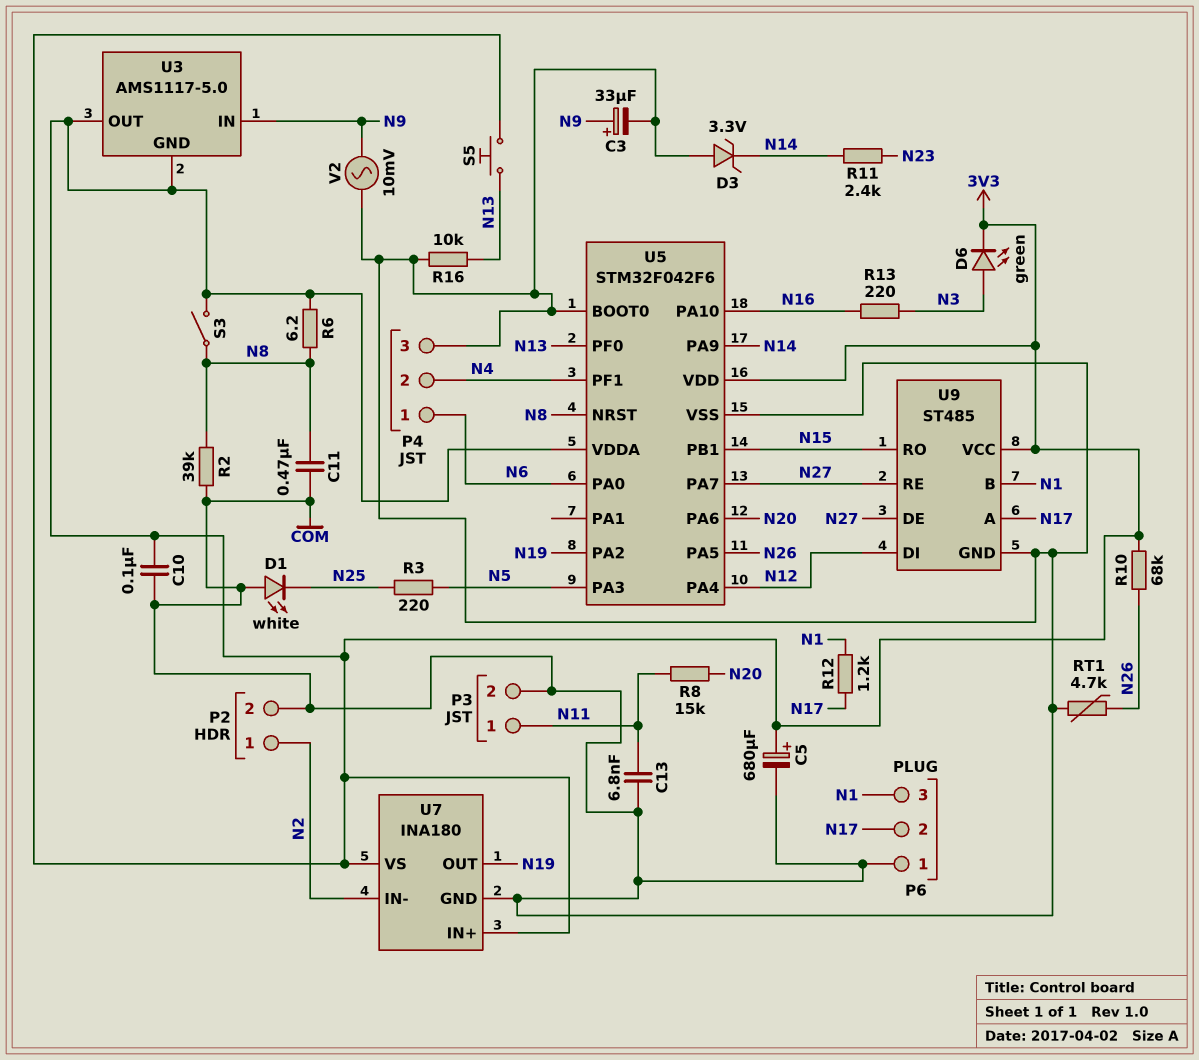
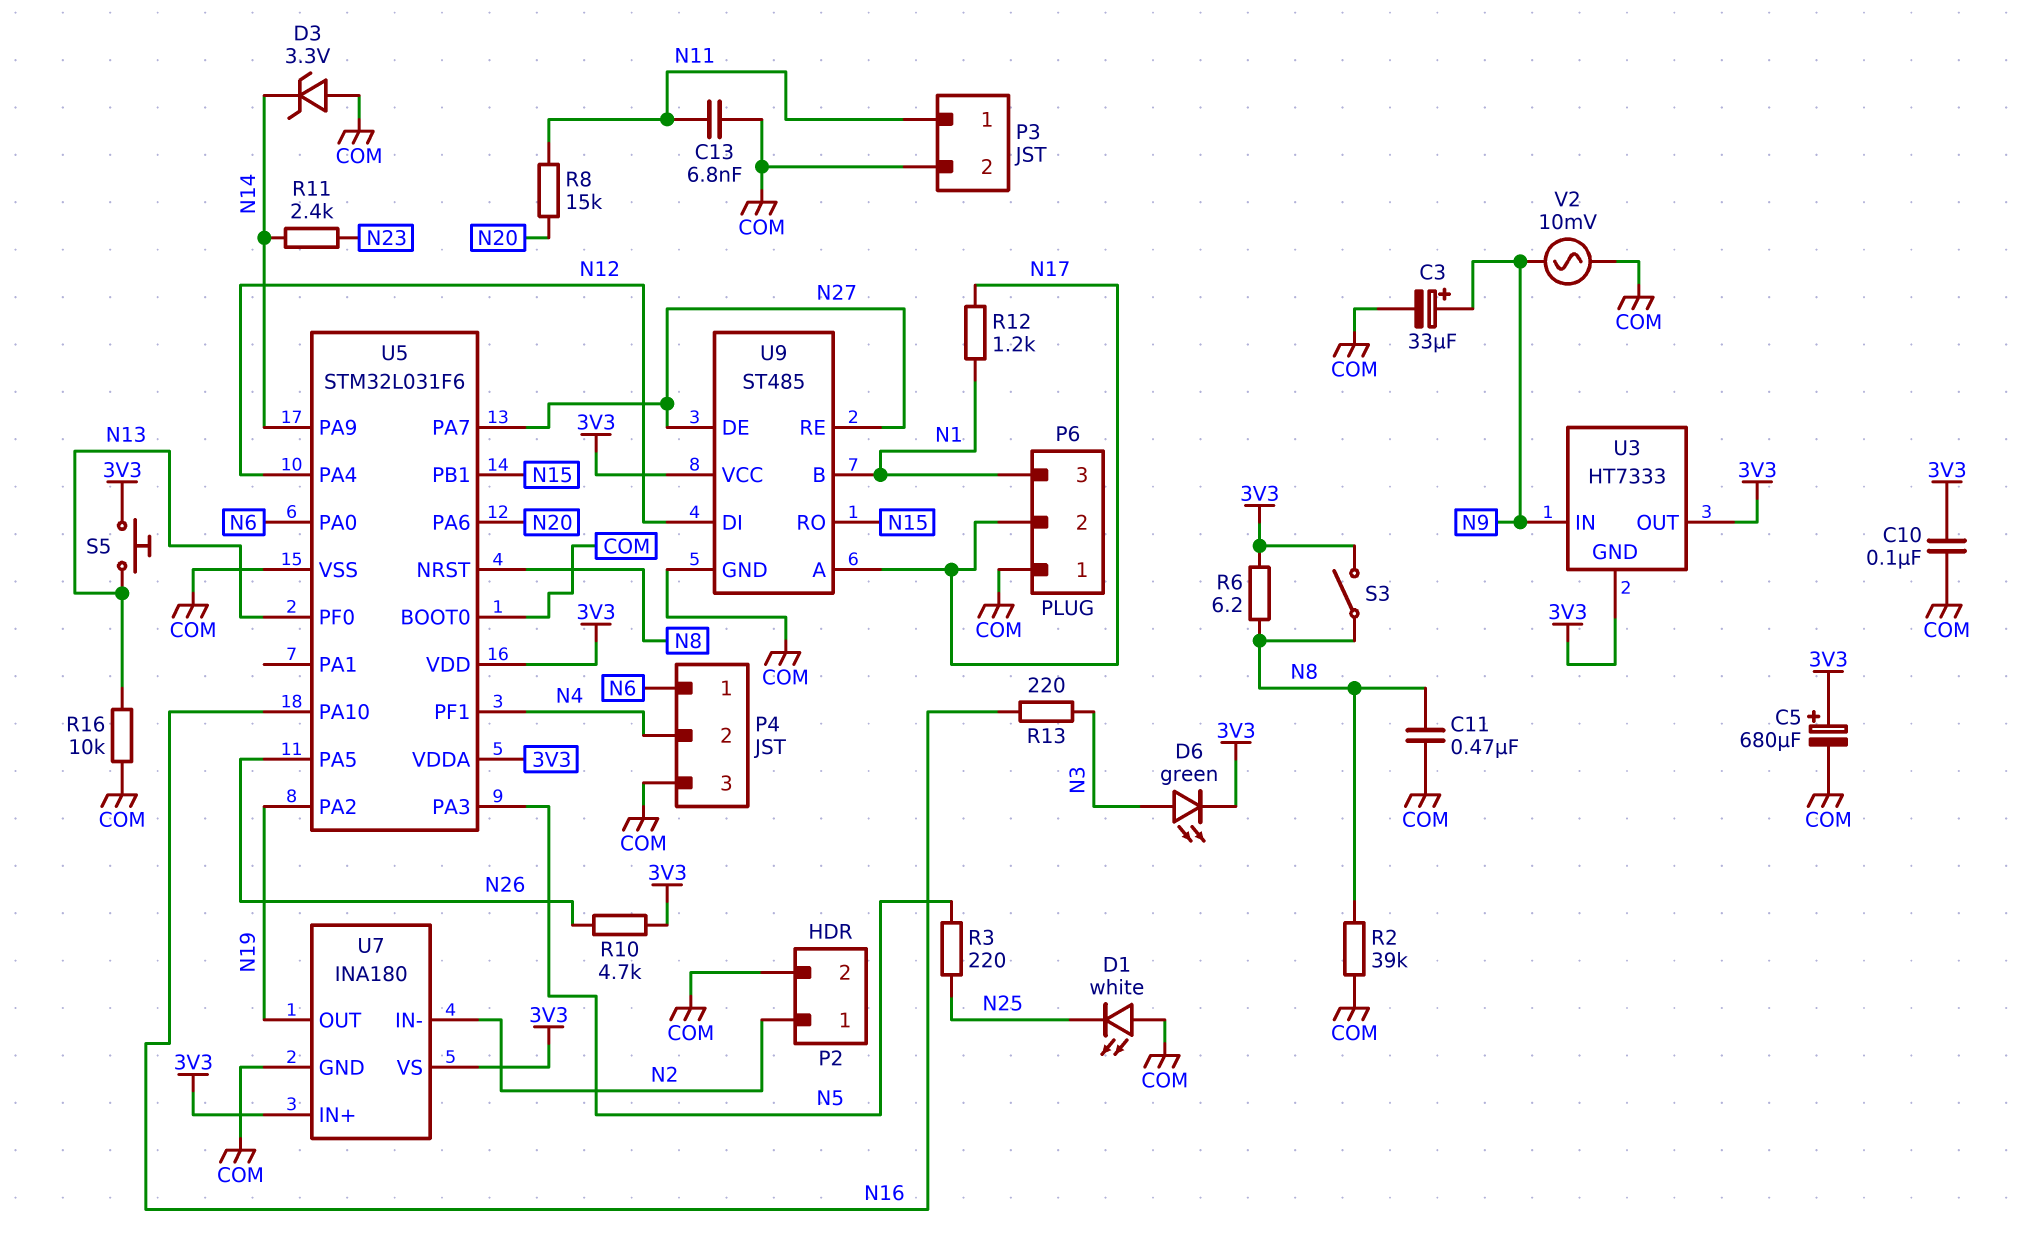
R10: 68k (3V3, N26) -> 4.7k (3V3, N26)
RT1: 4.7k (COM, N26) -> none
U3: AMS1117-5.0 -> HT7333
U5: STM32F042F6 -> STM32L031F6

